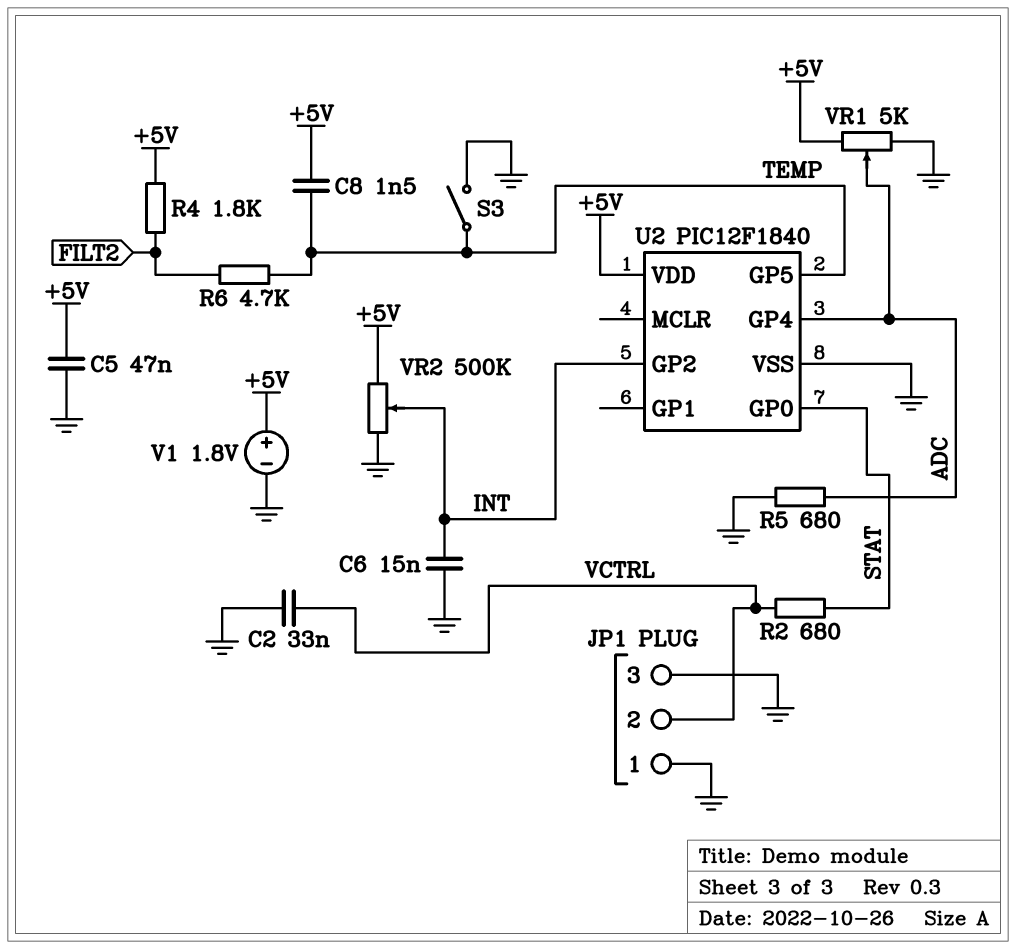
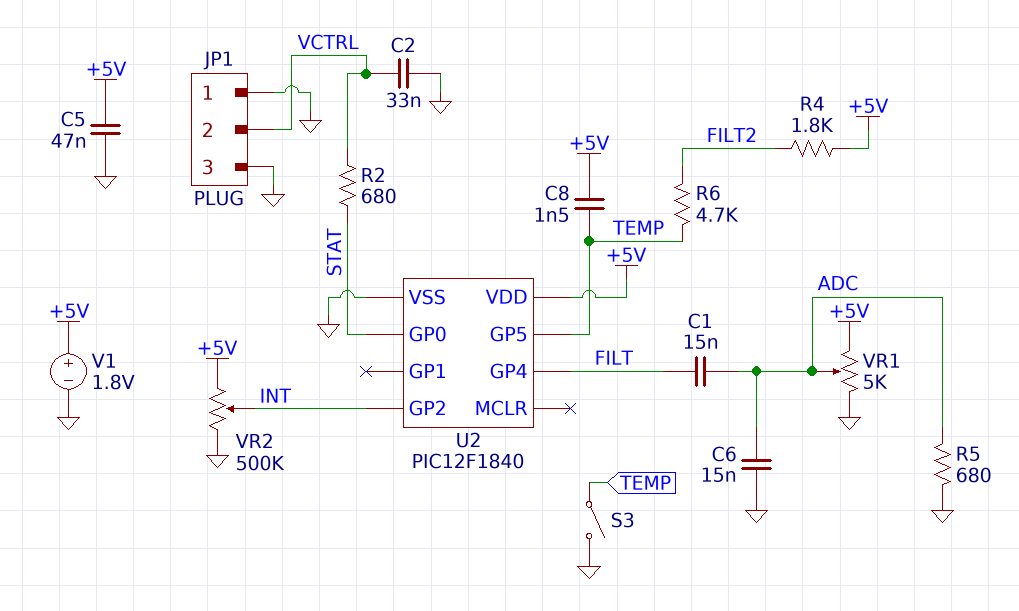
C1: none -> 15nF (ADC, FILT)
C6: 15nF (GND, INT) -> 15nF (ADC, GND)
U2 pin GP4: ADC -> FILT

